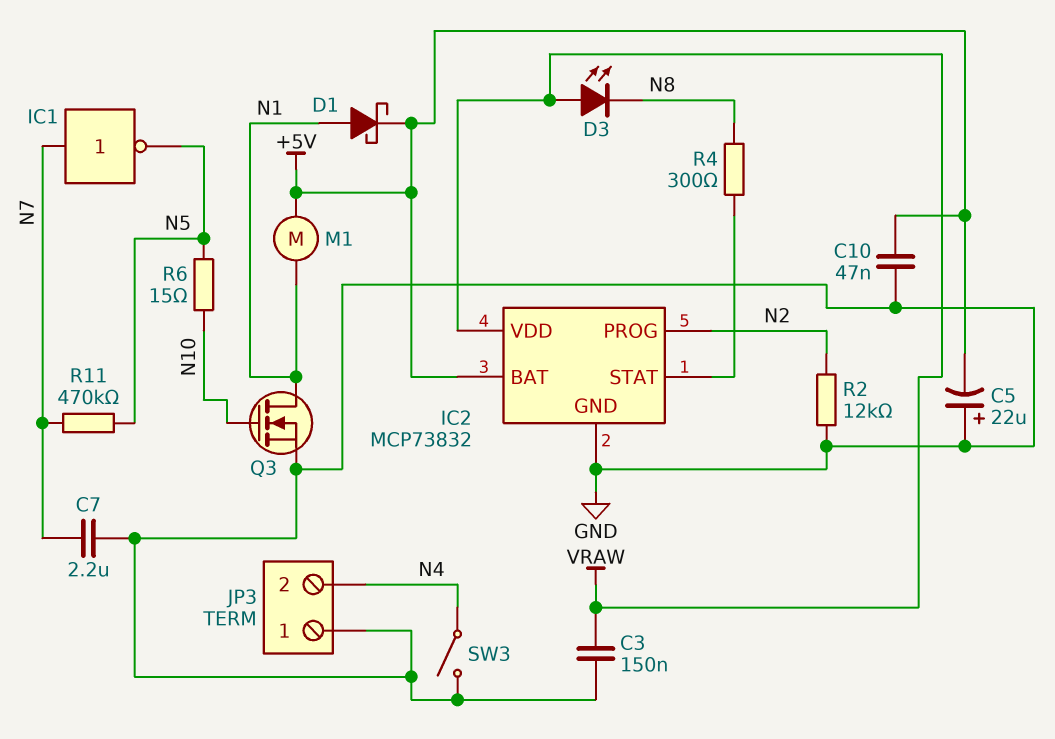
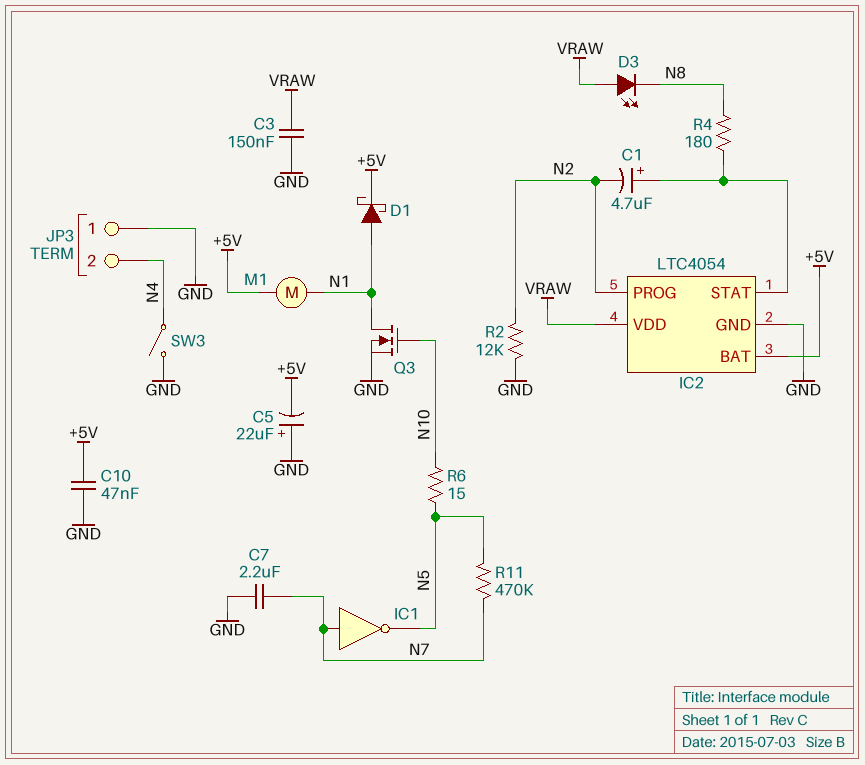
C1: none -> 4.7uF (plus IC2/STAT, minus N2)
IC2: MCP73832 -> LTC4054
R4: 300 (IC2/STAT, N8) -> 180 (IC2/STAT, N8)

